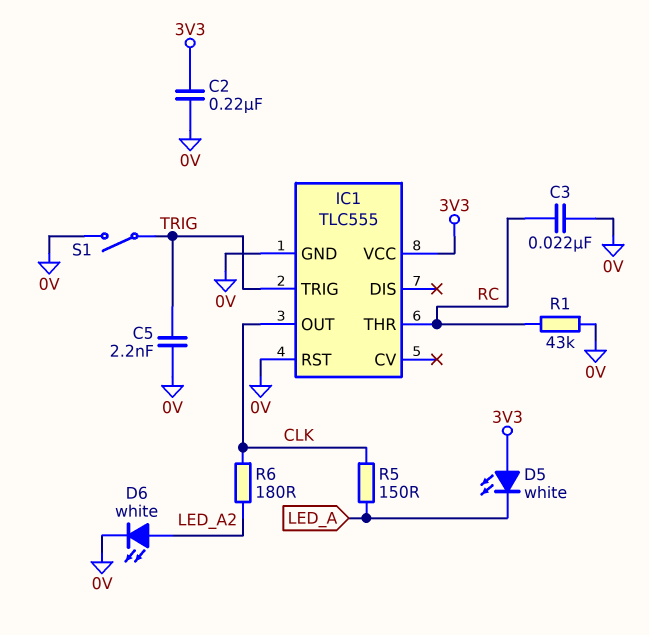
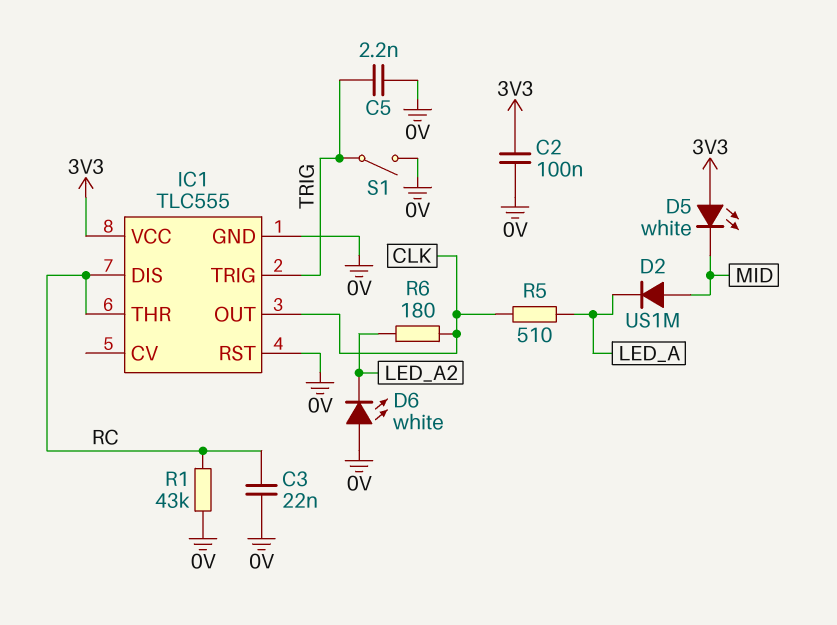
C2: 220nF (0V, 3V3) -> 100nF (0V, 3V3)
D2: none -> diode US1M (A MID, K LED_A)
D5: LED white (A 3V3, K LED_A) -> LED white (A 3V3, K MID)
D6: LED white (A LED_A2, K 0V) -> LED white (A 0V, K LED_A2)
IC1 pin DIS: none -> RC
R5: 150 (CLK, LED_A) -> 510 (CLK, LED_A)

